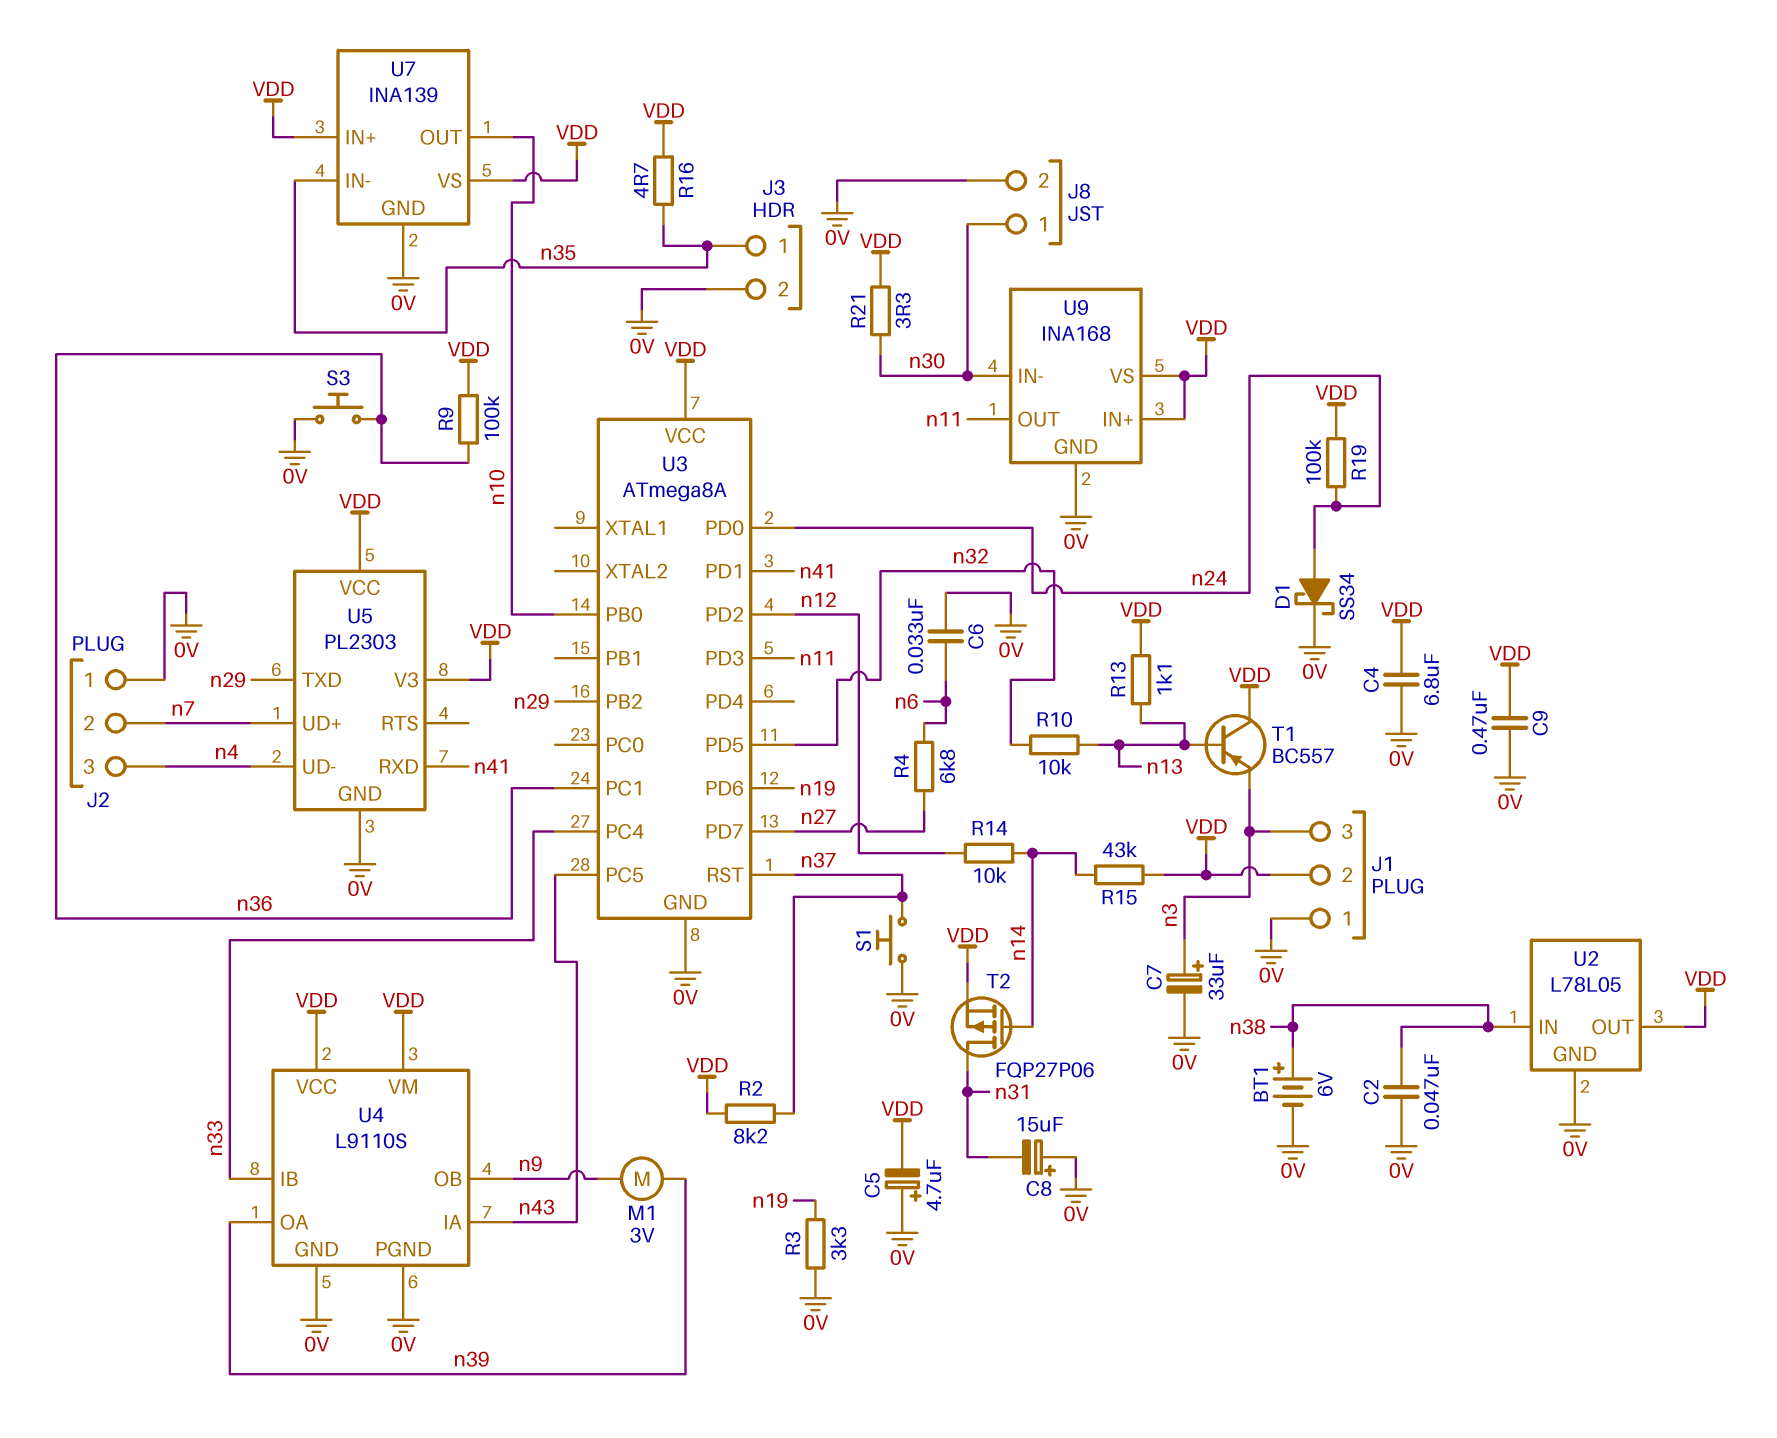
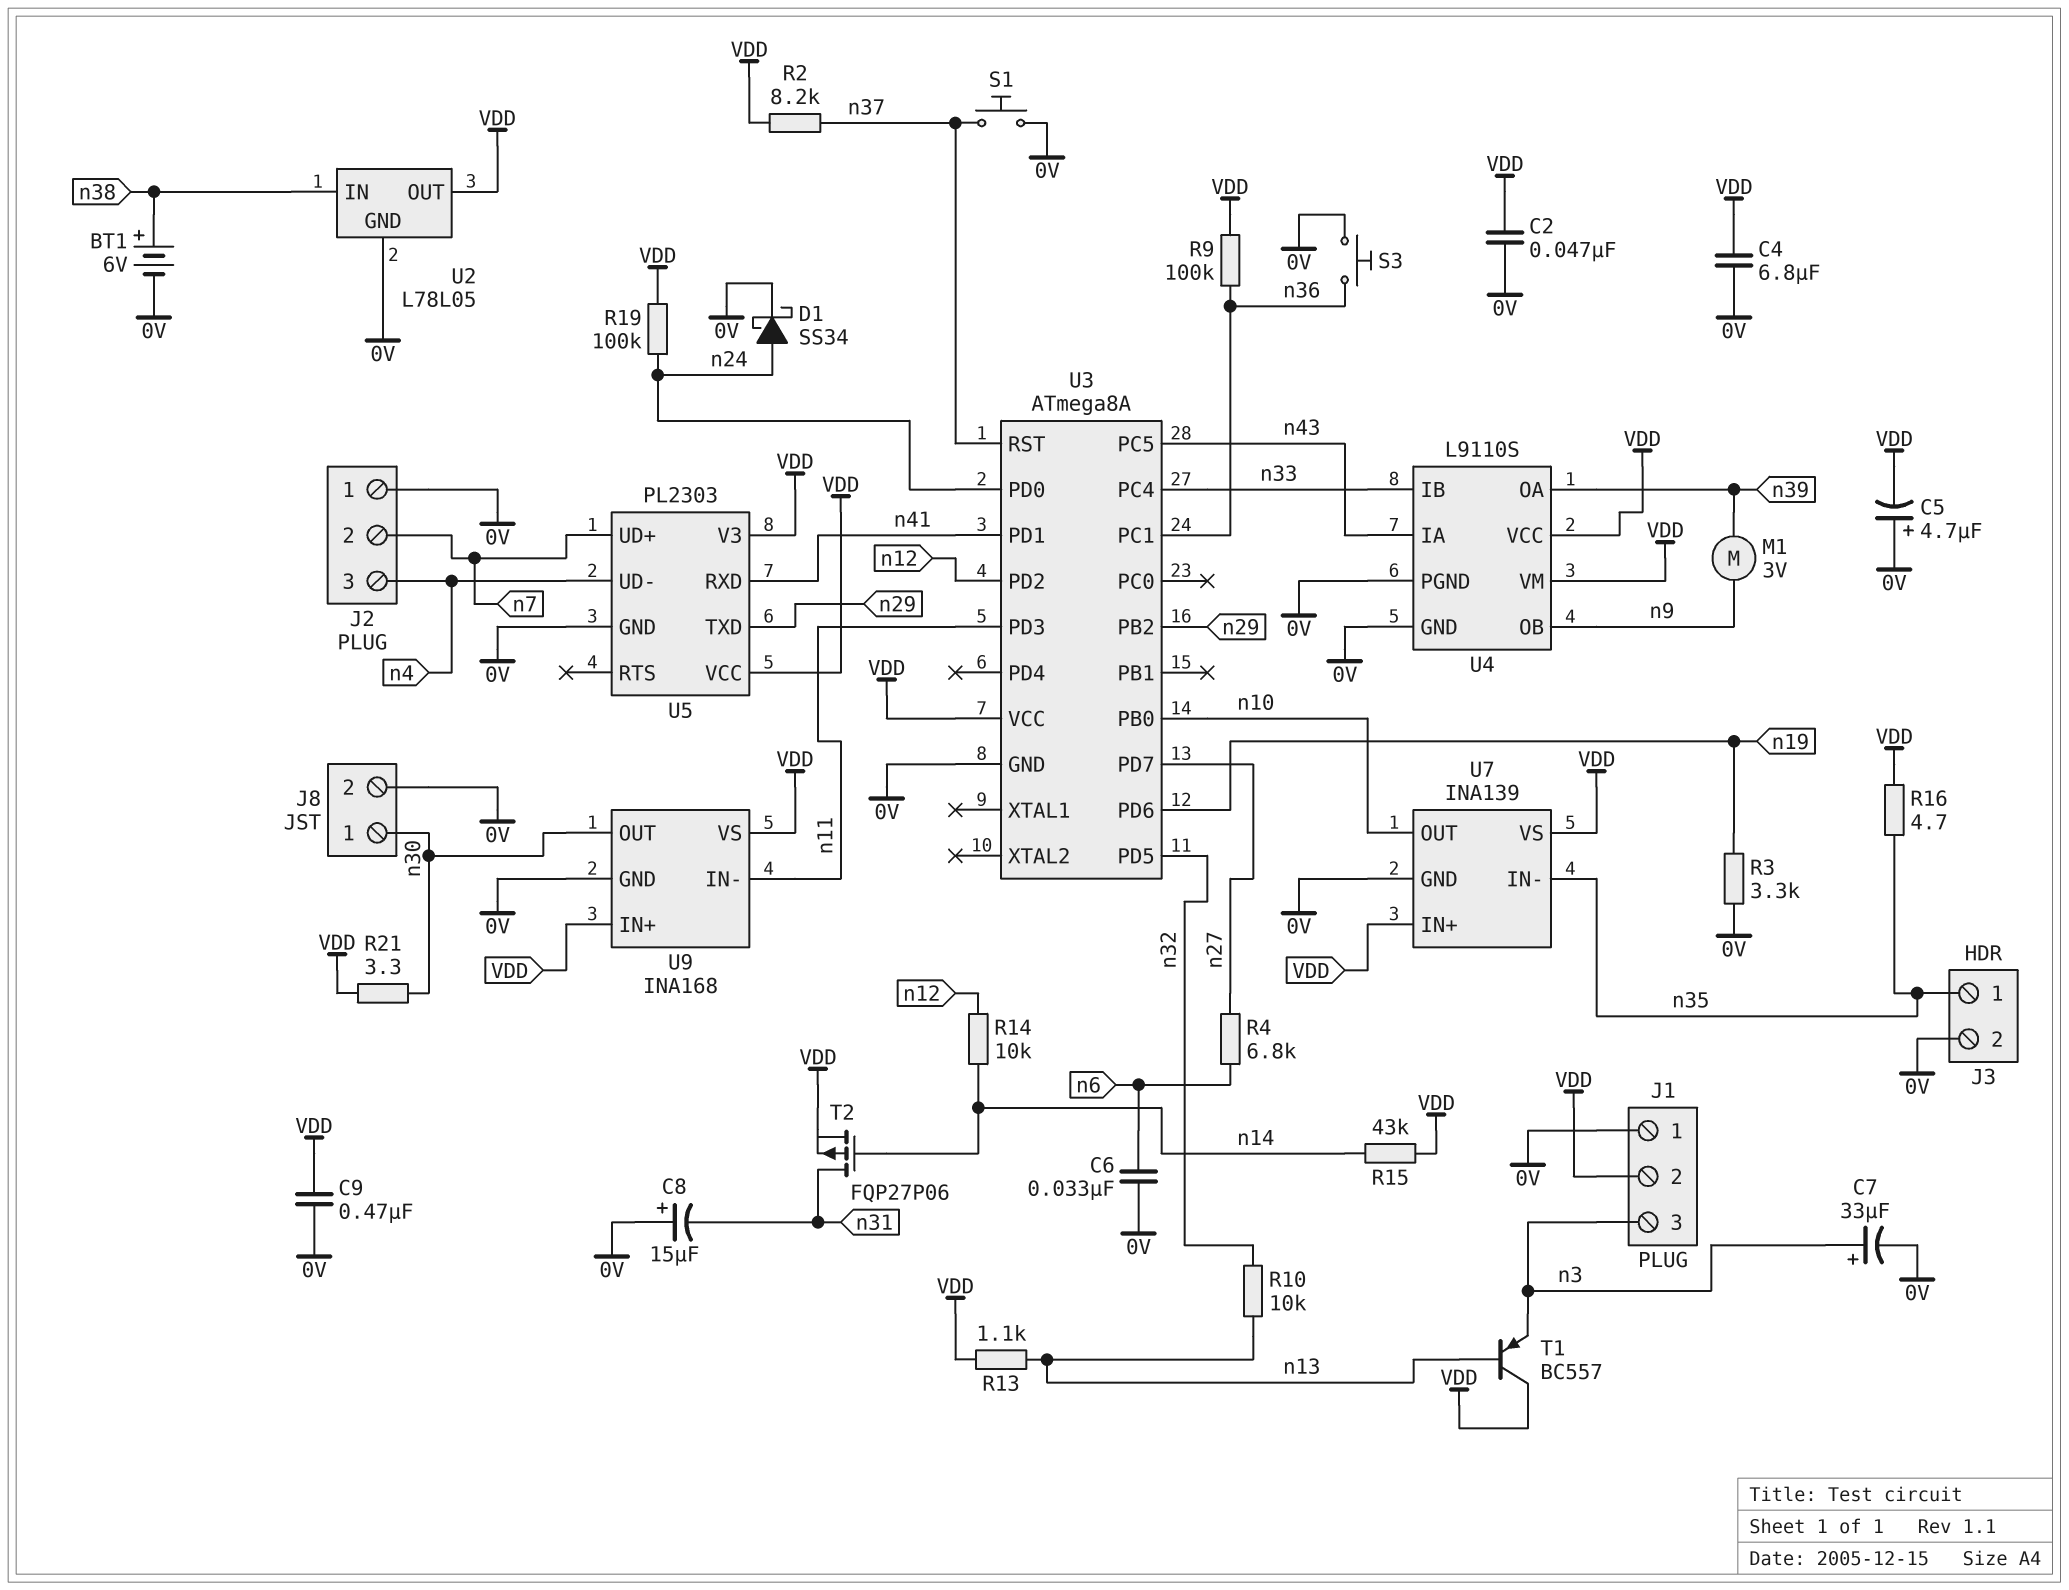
C2: 47nF (0V, n38) -> 47nF (0V, VDD)
U9 pin IN-: n30 -> n11
U9 pin OUT: n11 -> n30

